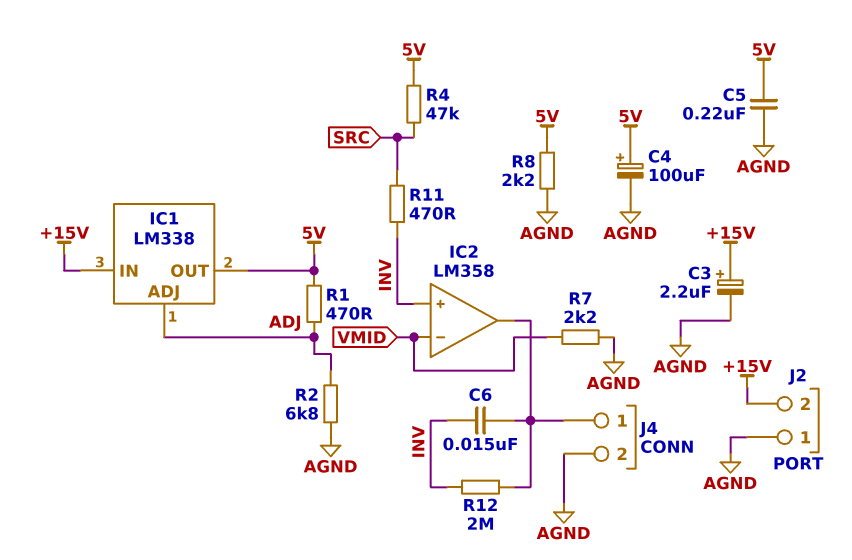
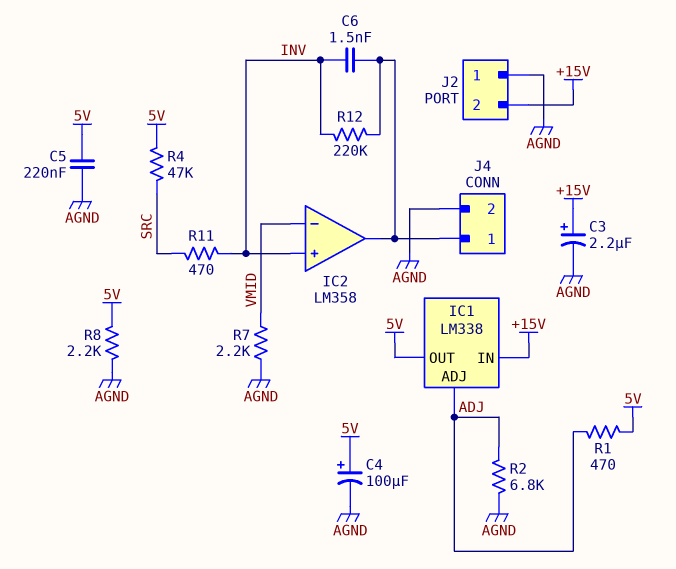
C6: 15nF (IC2/out, INV) -> 1.5nF (IC2/out, INV)
R12: 2M (IC2/out, INV) -> 220k (IC2/out, INV)

